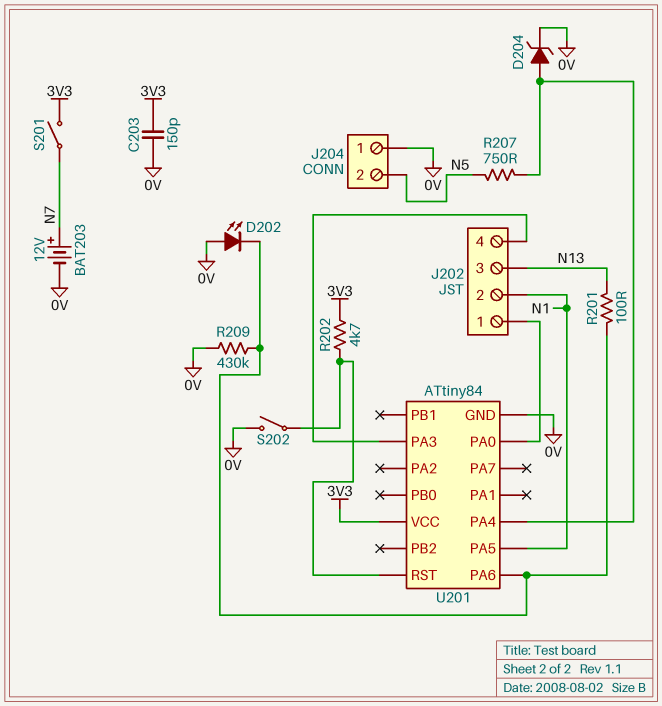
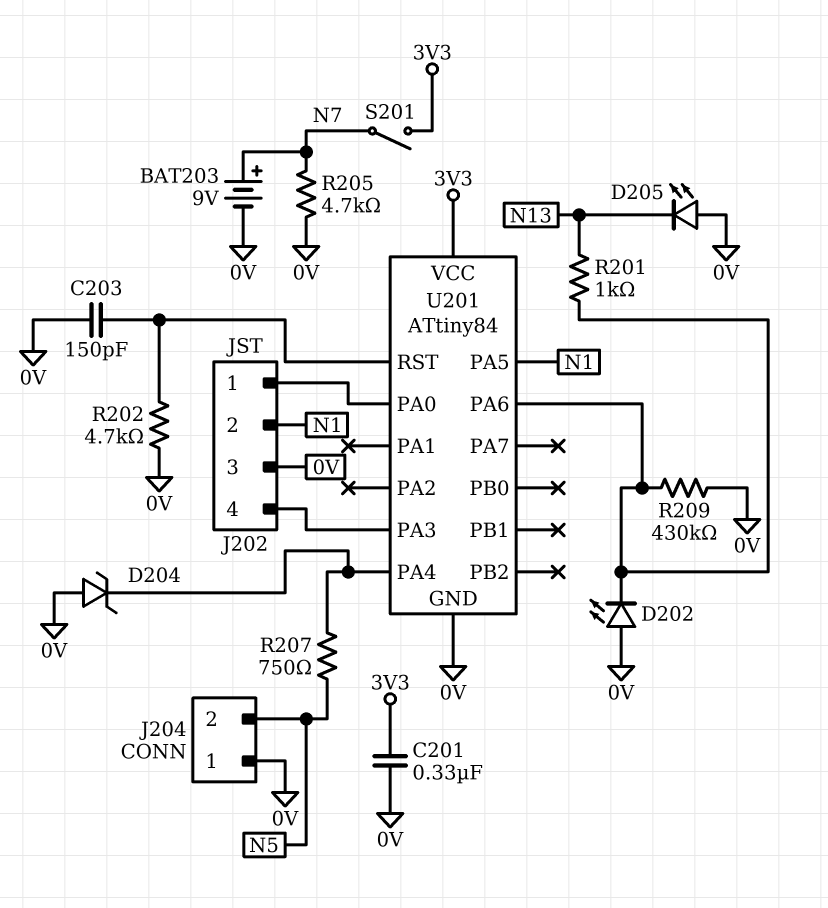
BAT203: 12V (plus N7, minus 0V) -> 9V (plus N7, minus 0V)
C201: none -> 330nF (0V, 3V3)
C203: 150pF (0V, 3V3) -> 150pF (0V, U201/RST)
D204: zener (A U201/PA4, K 0V) -> zener (A 0V, K U201/PA4)
D205: none -> LED (A 0V, K N13)
J202 pin 3: N13 -> 0V
R201: 100 (N13, U201/PA6) -> 1k (N13, U201/PA6)
R202: 4.7k (3V3, U201/RST) -> 4.7k (0V, U201/RST)
R205: none -> 4.7k (0V, N7)
S202: switch (0V, U201/RST) -> none

